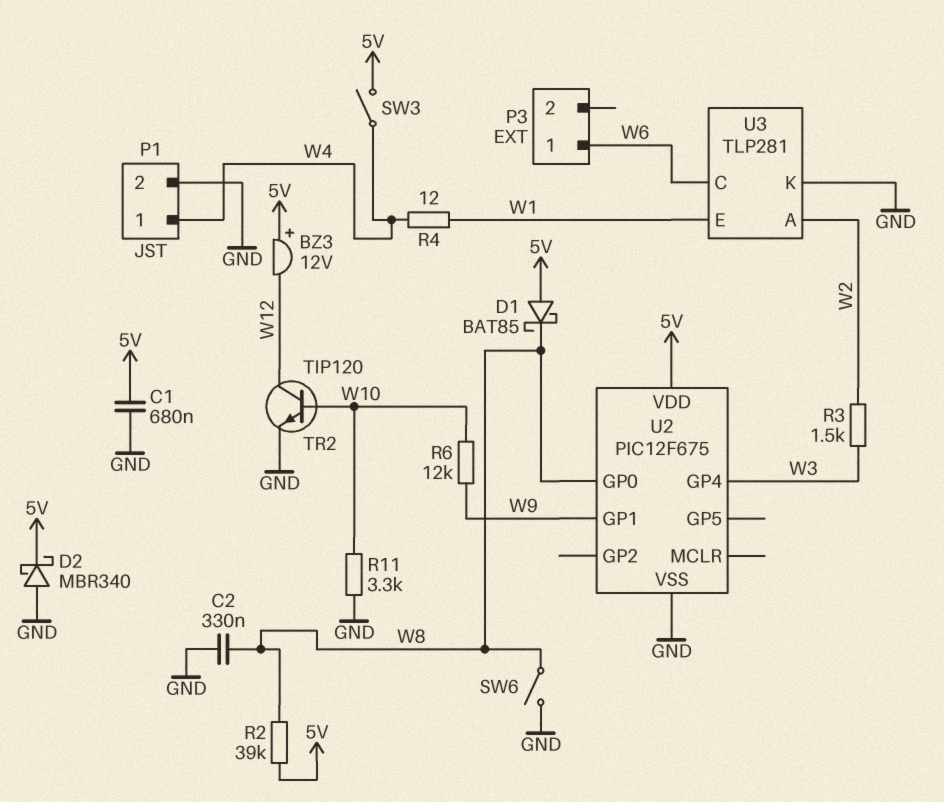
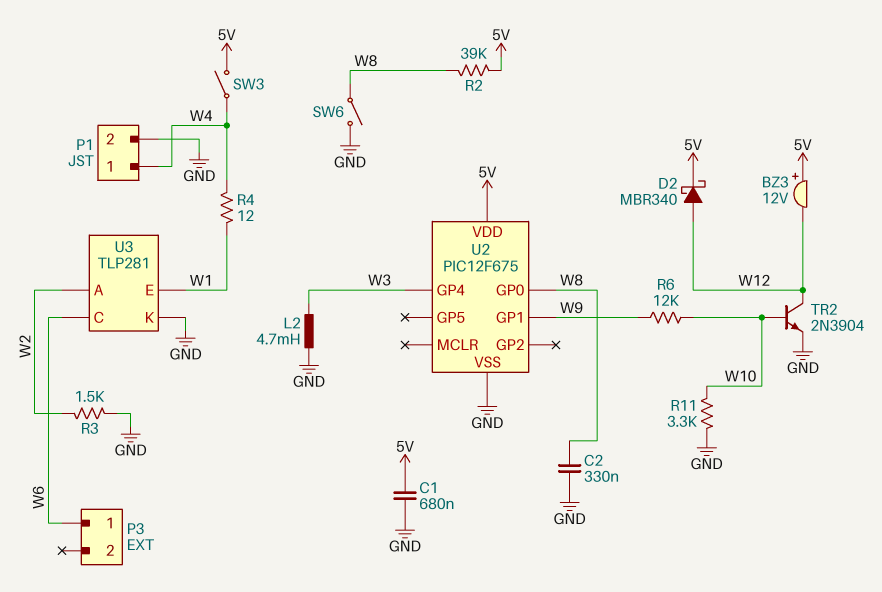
D1: schottky BAT85 (A 5V, K W8) -> none
D2: schottky MBR340 (A GND, K 5V) -> schottky MBR340 (A W12, K 5V)
L2: none -> 4.7mH (GND, W3)
R3: 1.5k (W2, W3) -> 1.5k (GND, W2)
TR2: NPN TIP120 (B W10, C W12, E GND) -> NPN 2N3904 (B W10, C W12, E GND)

